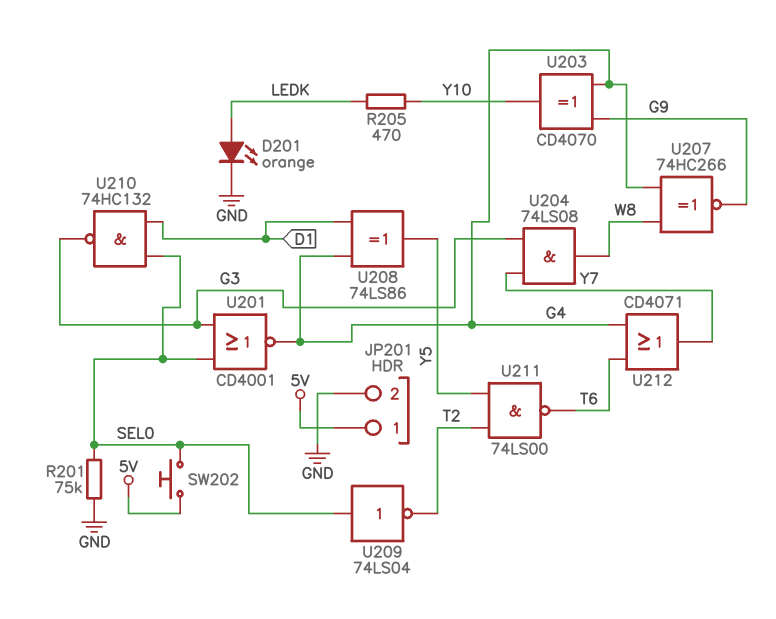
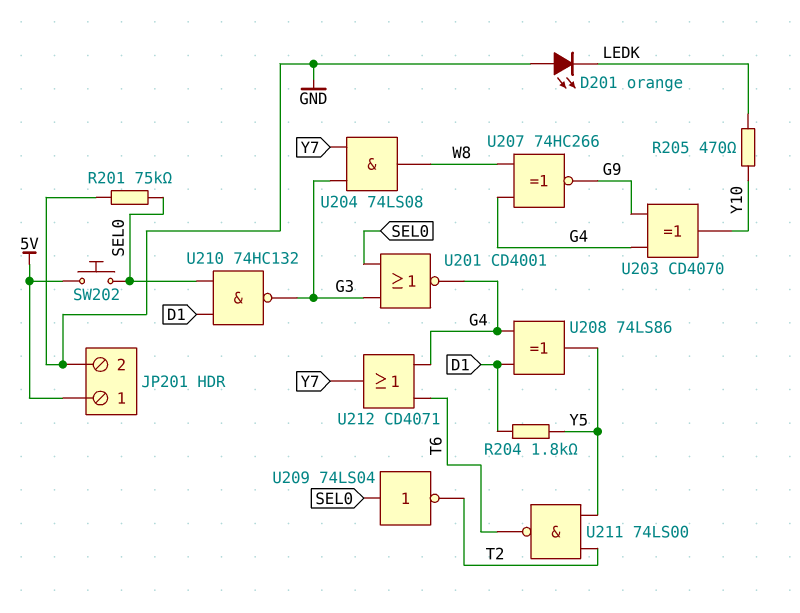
D201: LED orange (A LEDK, K GND) -> LED orange (A GND, K LEDK)
R204: none -> 1.8k (D1, Y5)

